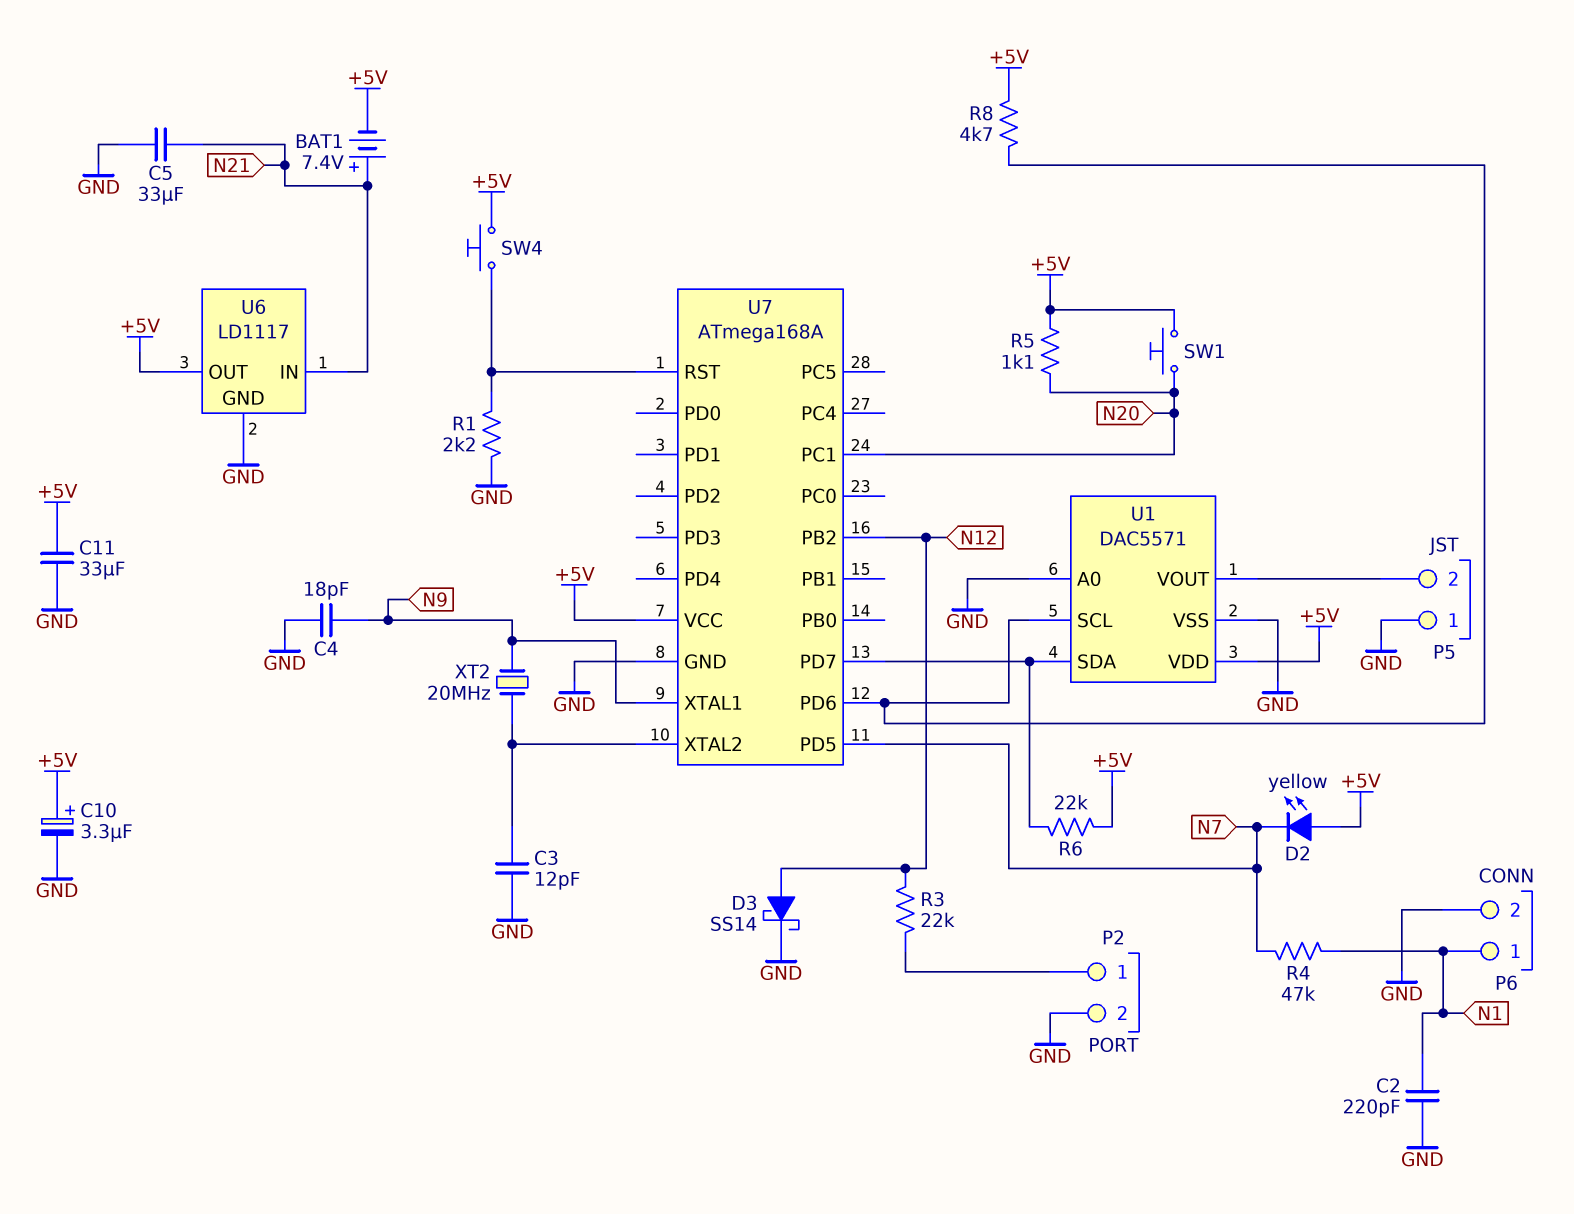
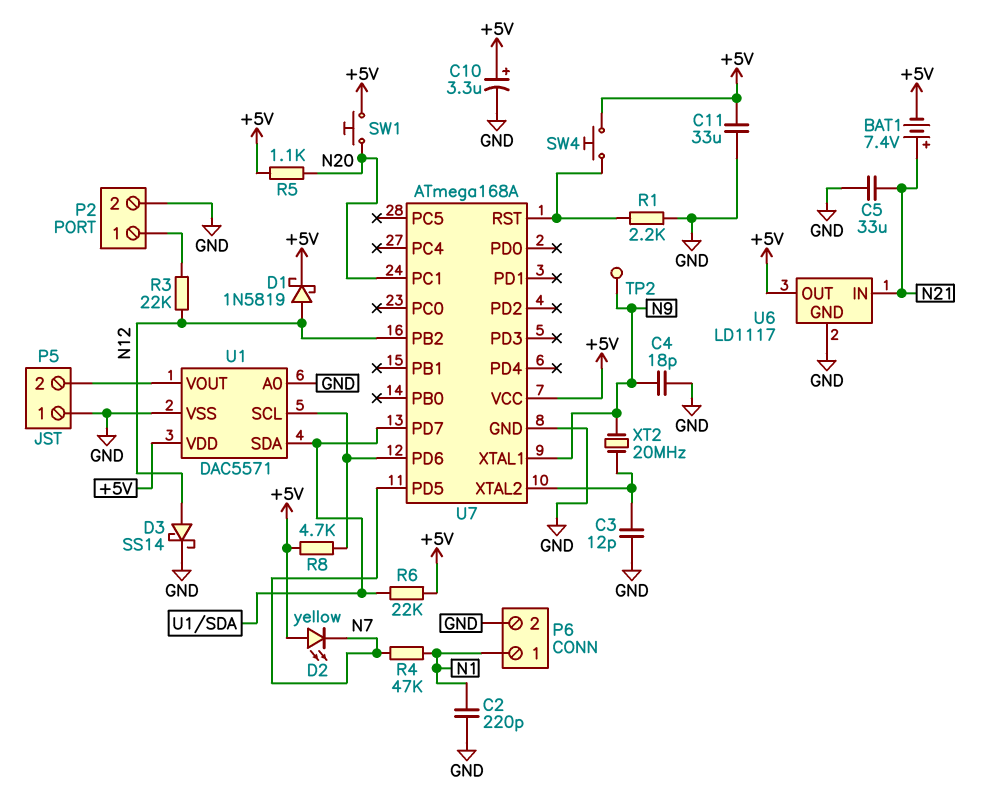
D1: none -> schottky 1N5819 (A N12, K +5V)
TP2: none -> test point (N9)

